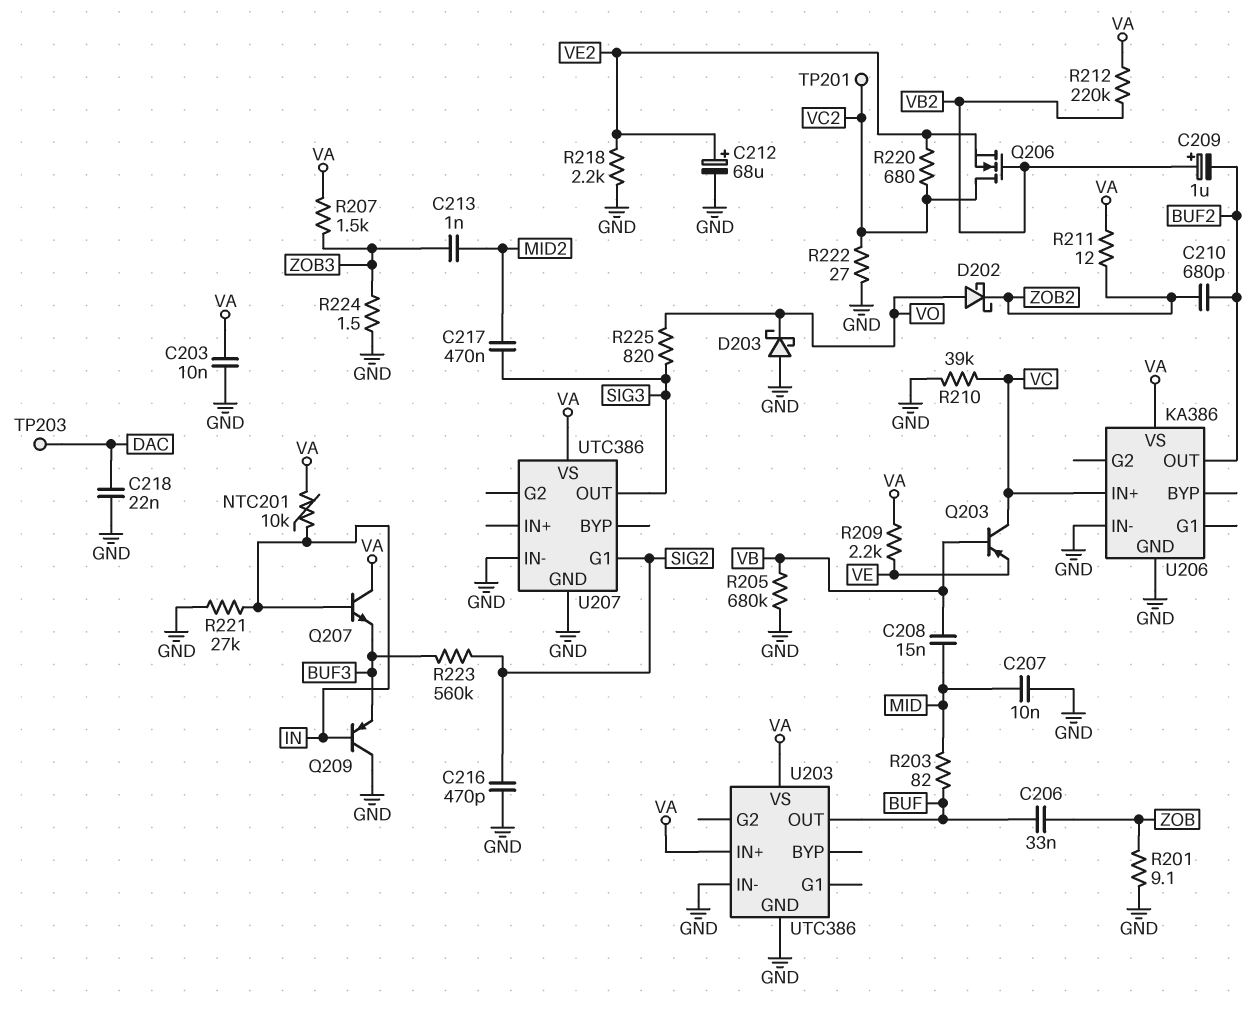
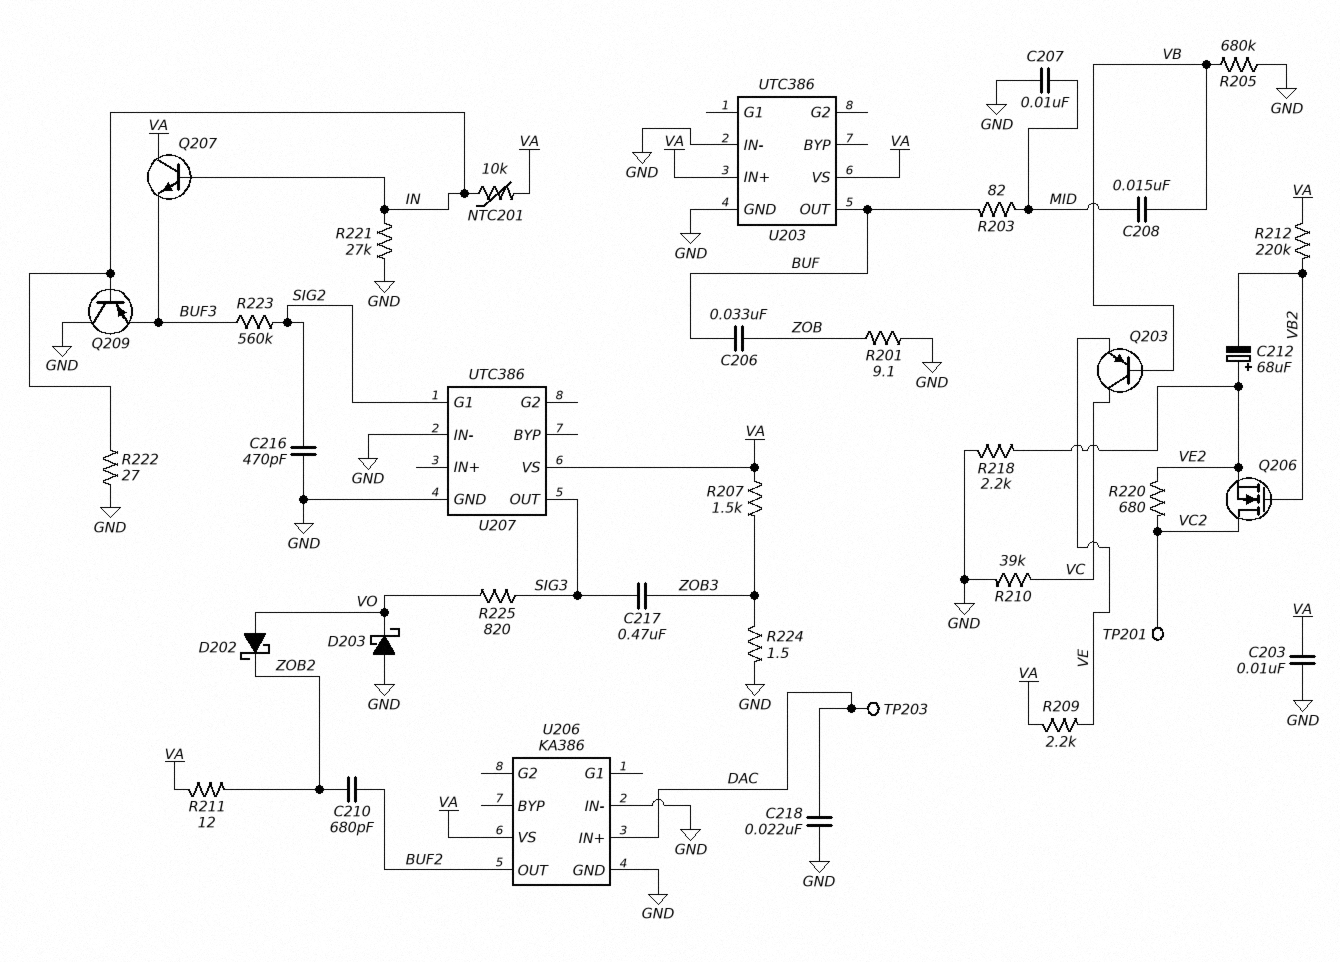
C209: 1uF (plus VB2, minus BUF2) -> none
C212: 68uF (plus VE2, minus GND) -> 68uF (plus VE2, minus VB2)
C213: 1nF (MID2, ZOB3) -> none
C217: 470nF (MID2, SIG3) -> 470nF (SIG3, ZOB3)
R222: 27 (GND, VC2) -> 27 (GND, IN)
U206 pin IN+: VC -> DAC

